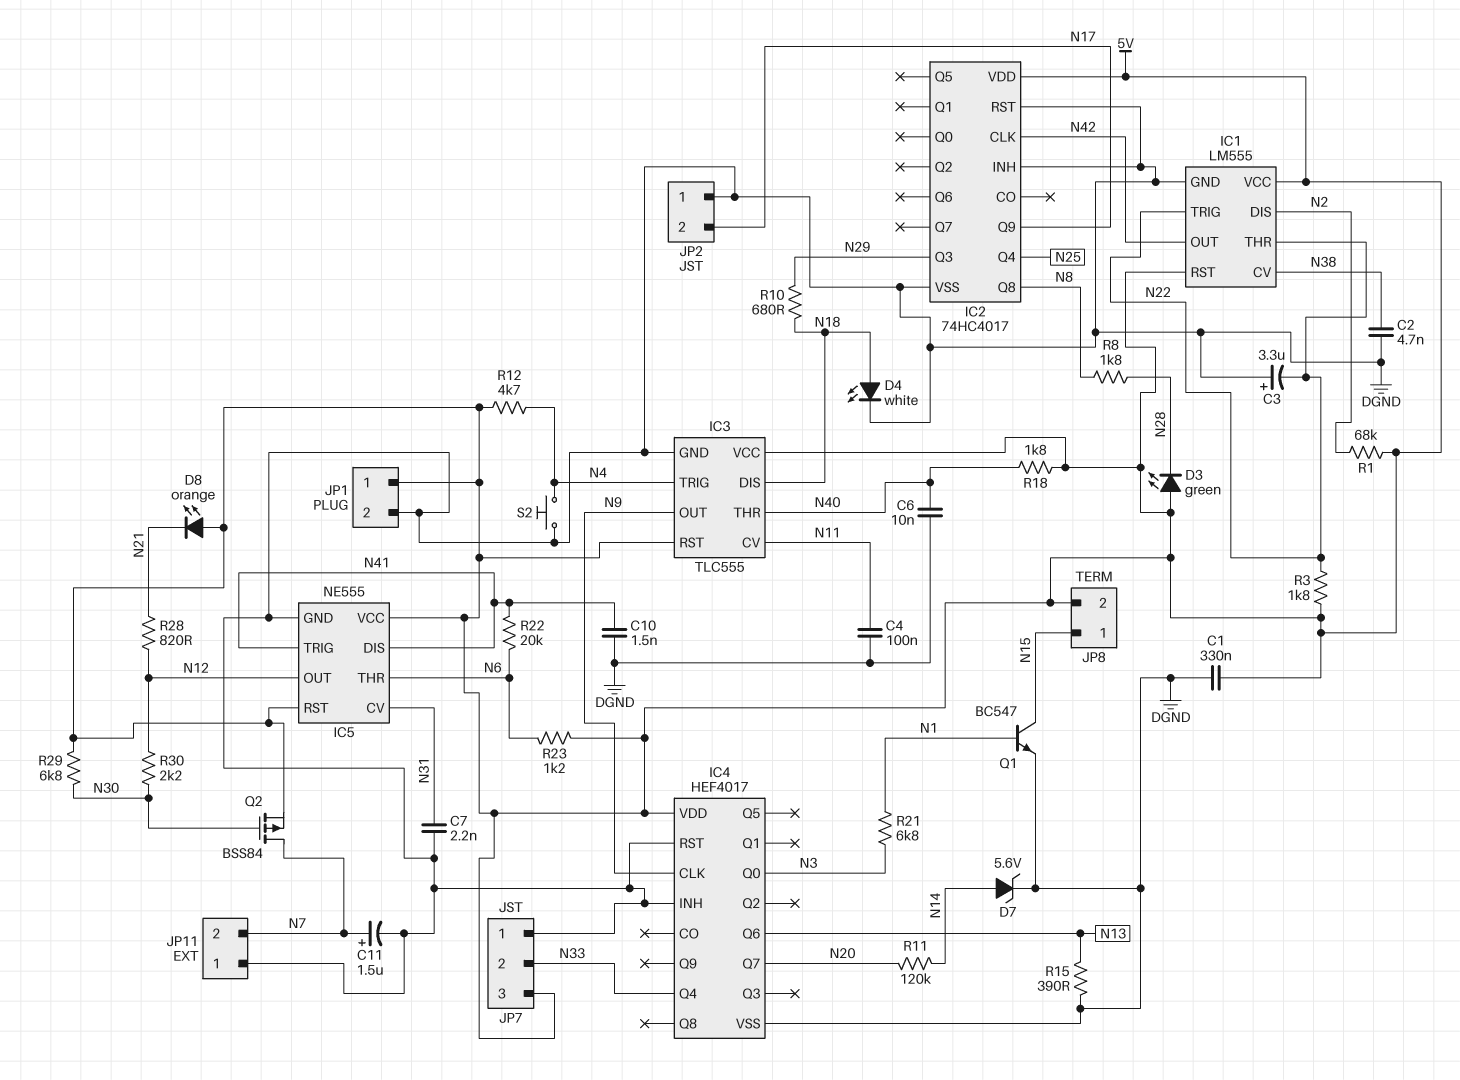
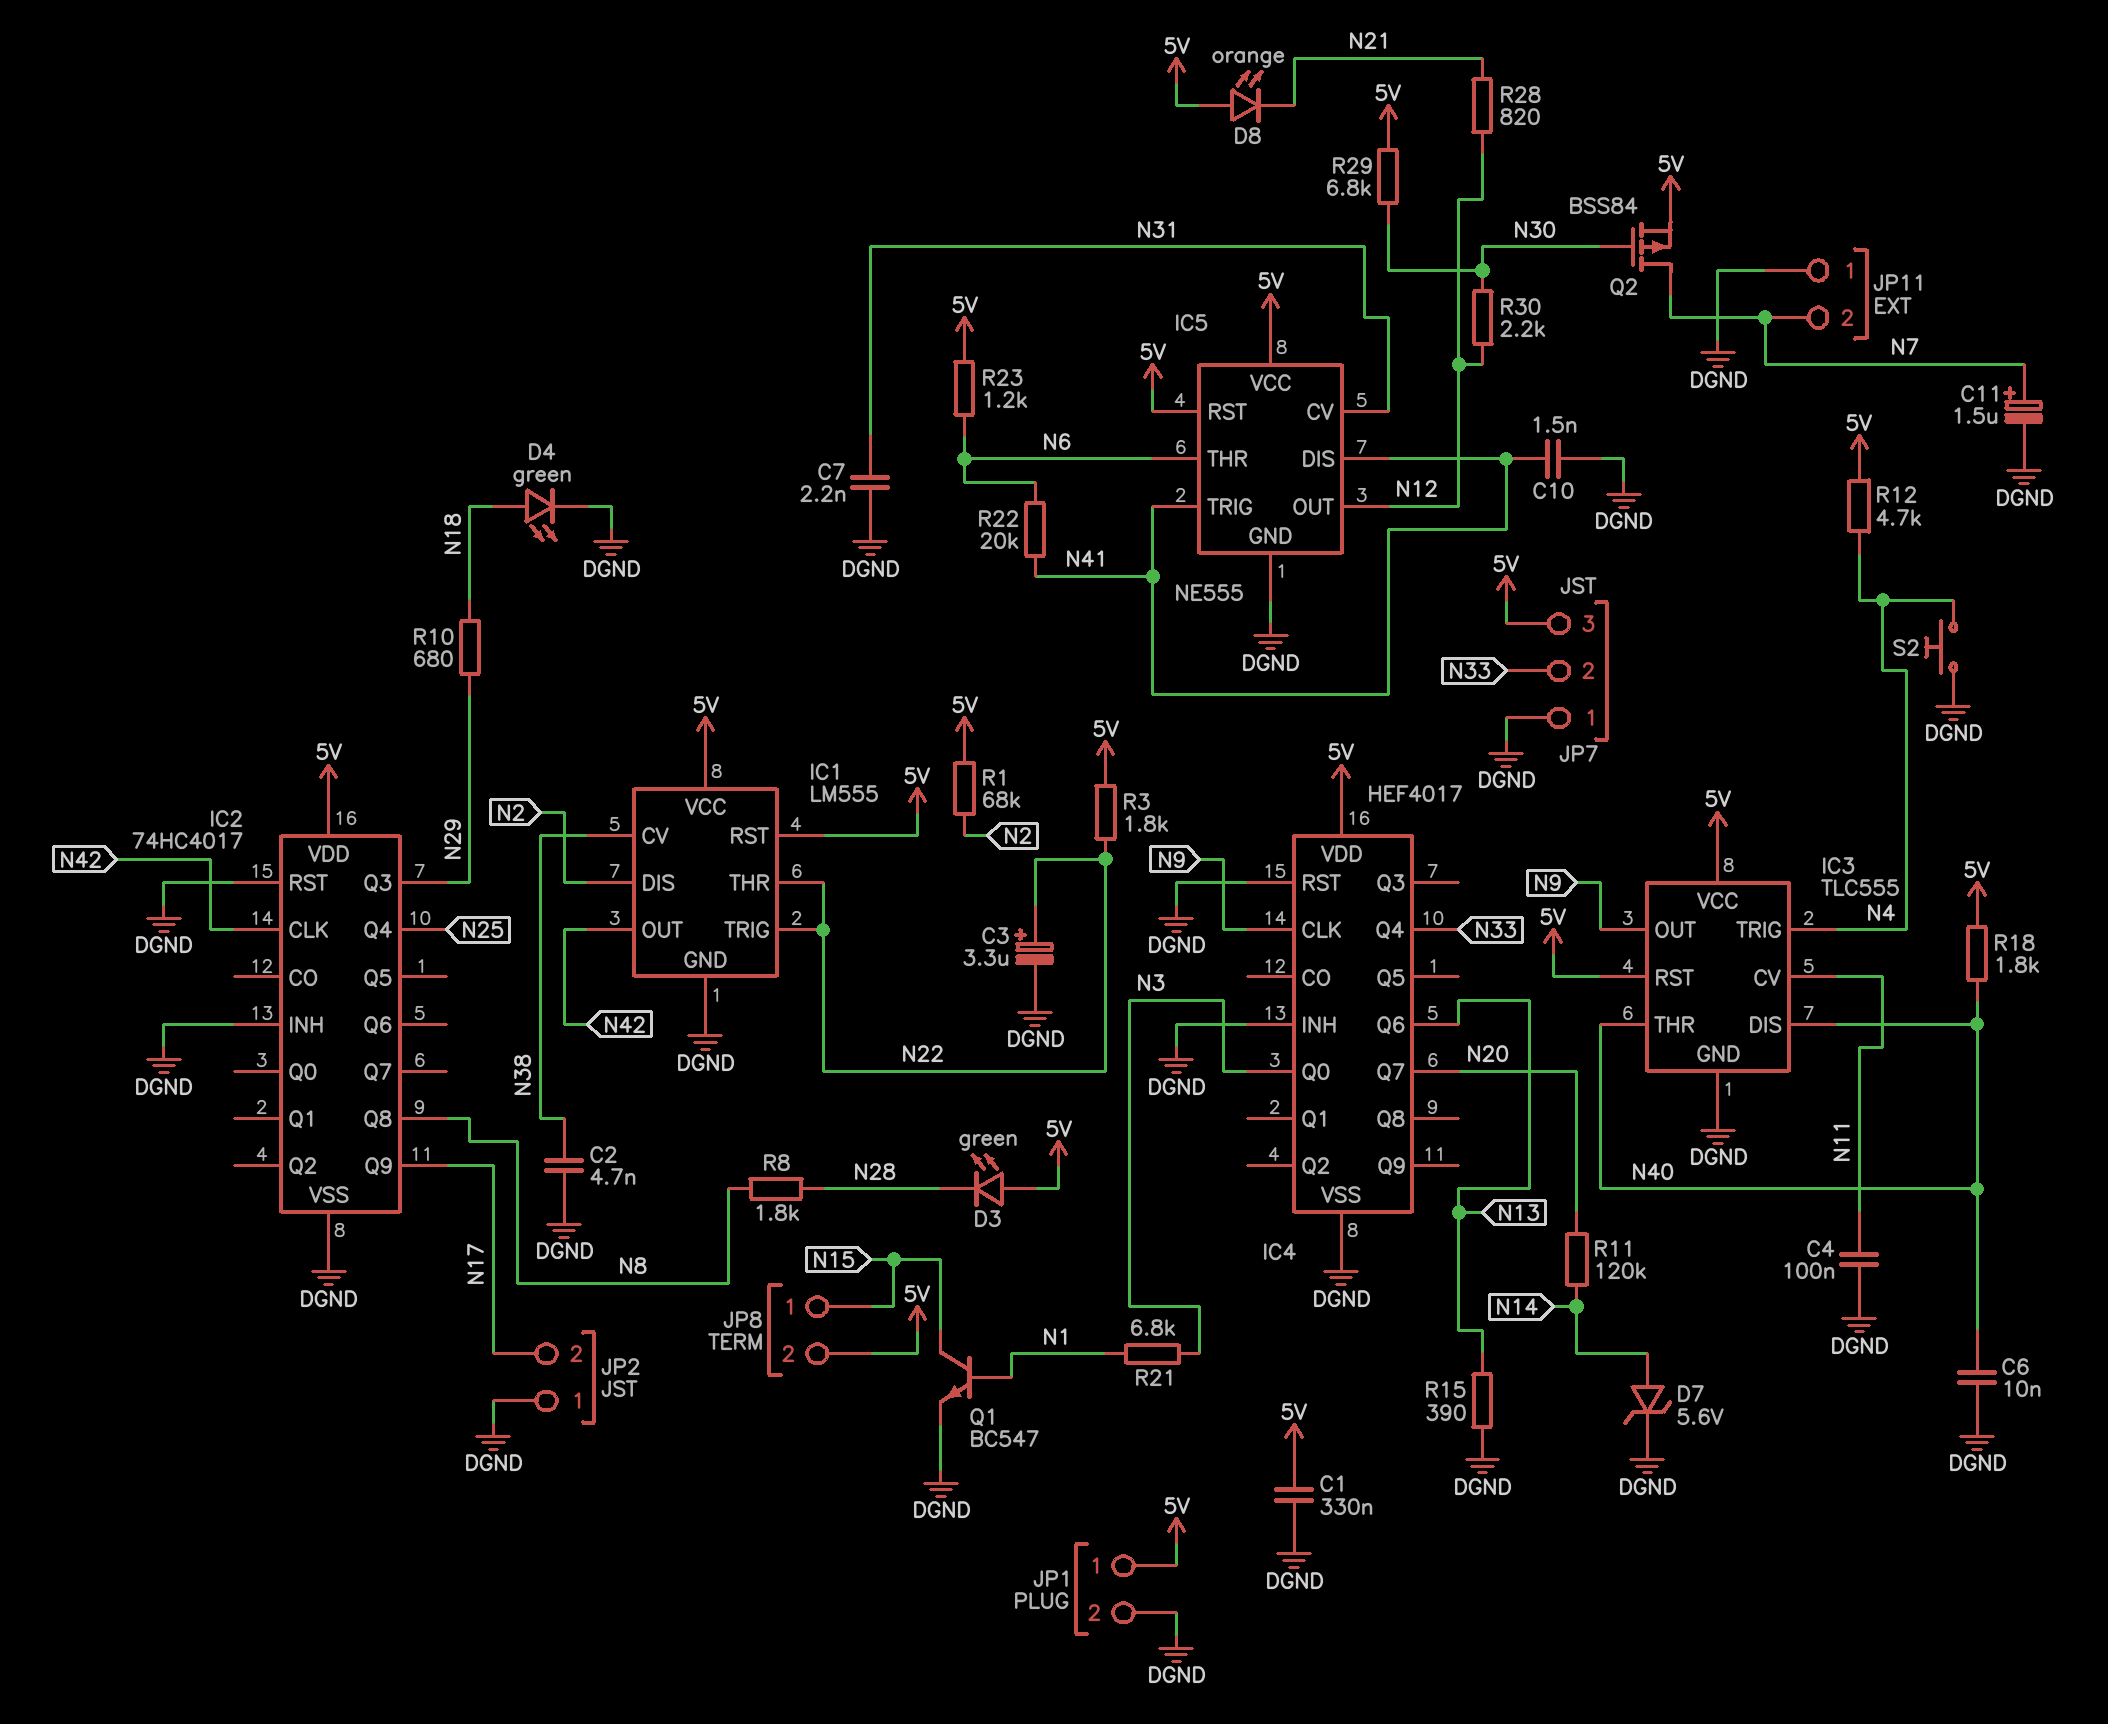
C3: 3.3uF (plus DGND, minus N22) -> 3.3uF (plus N22, minus DGND)
D4: LED white (A N18, K DGND) -> LED green (A N18, K DGND)
IC3 pin DIS: N18 -> N40

